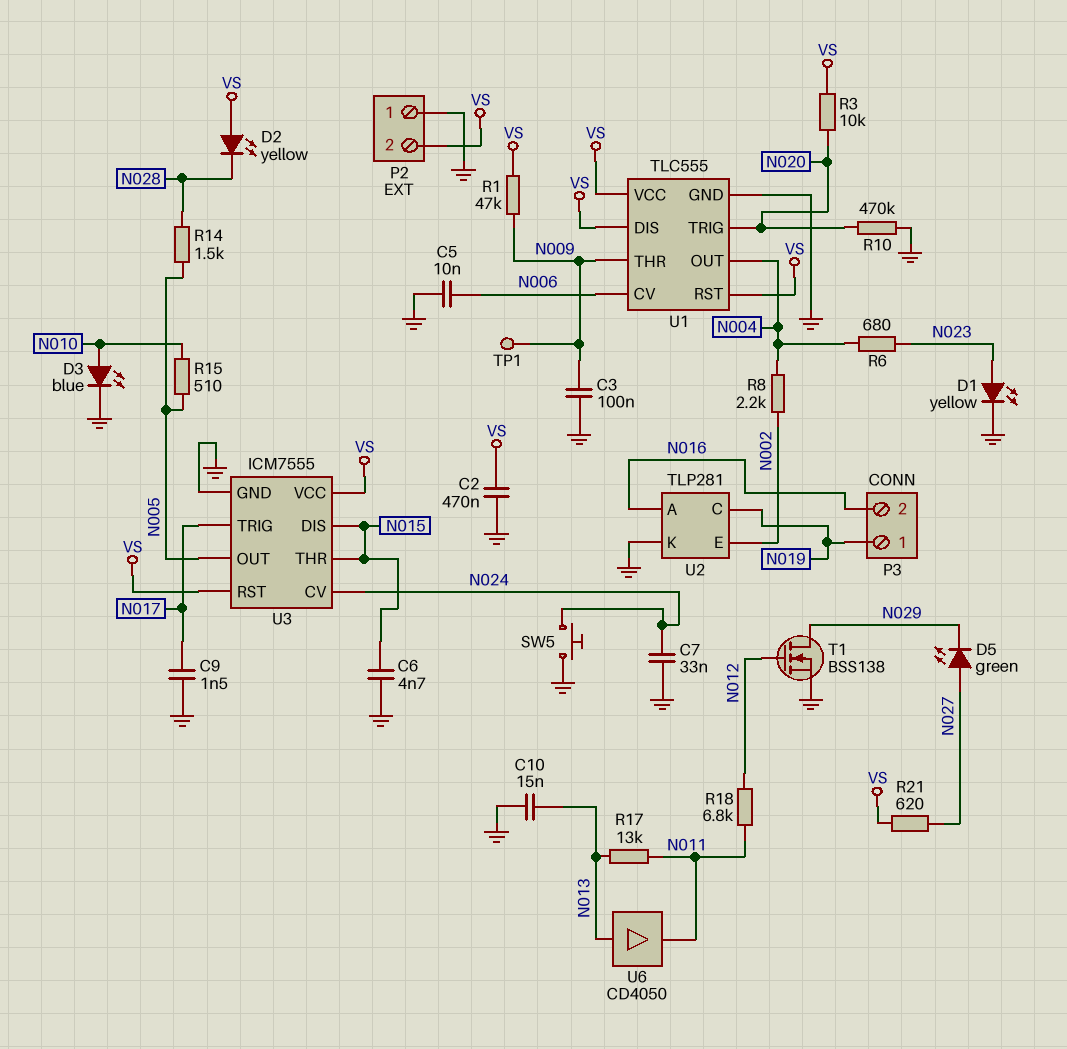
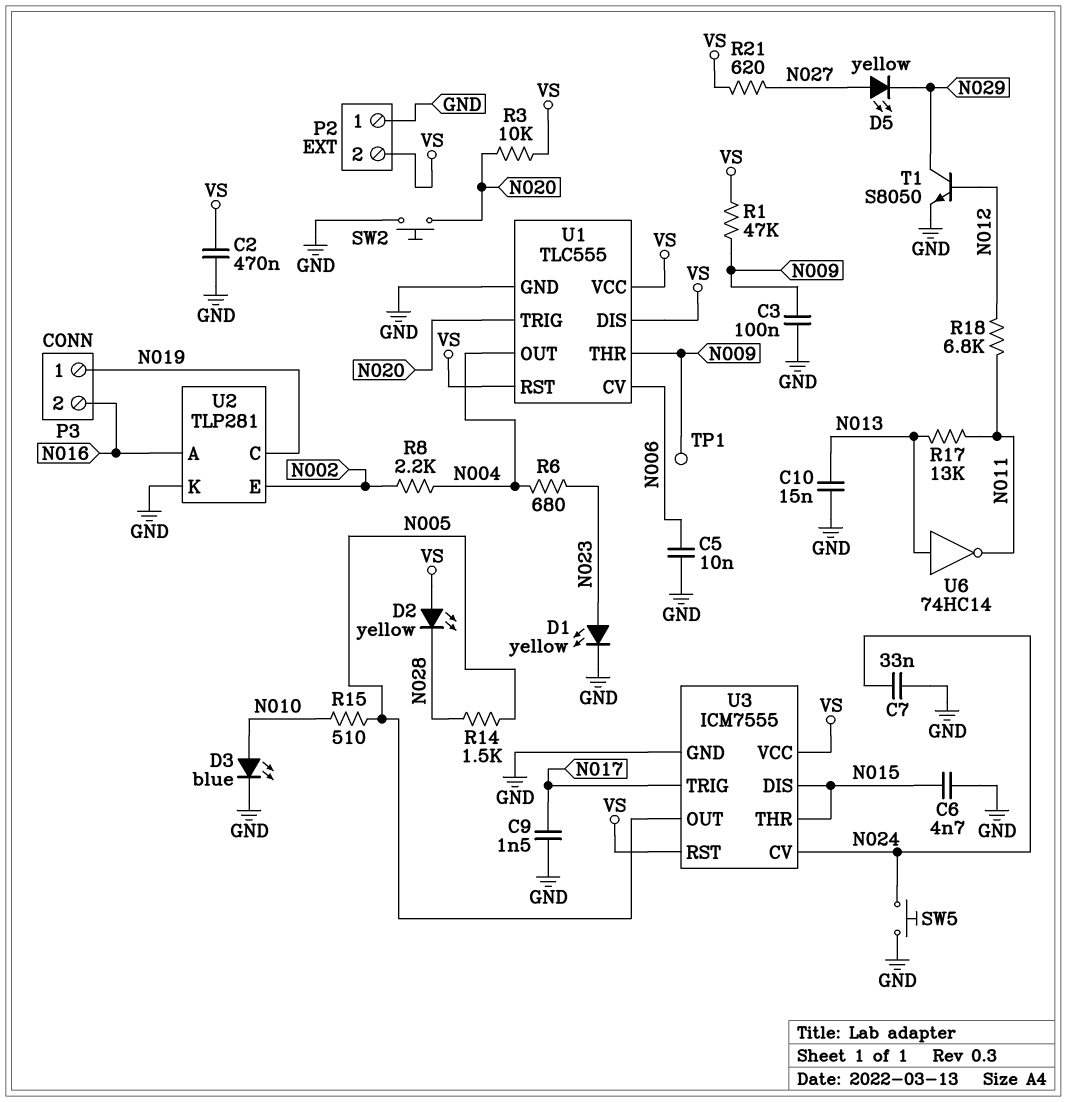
D5: LED green (A N027, K N029) -> LED yellow (A N027, K N029)
R10: 470k (GND, N020) -> none
SW2: none -> button (GND, N020)
T1: NMOS BSS138 (G N012, D N029, S GND) -> NPN S8050 (B N012, C N029, E GND)
U6: buffer CD4050 (in N013, out N011) -> NOT 74HC14 (in N013, out N011)

